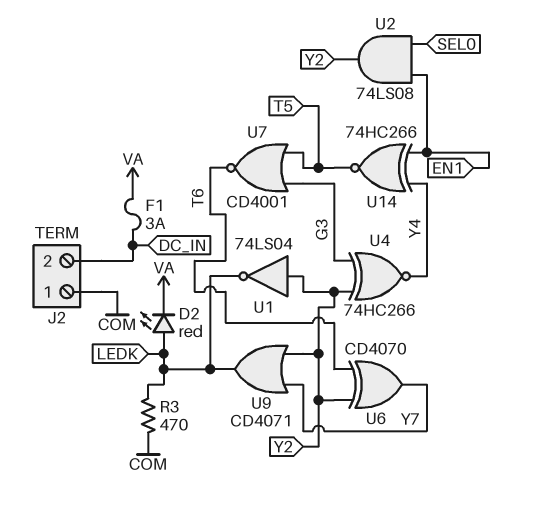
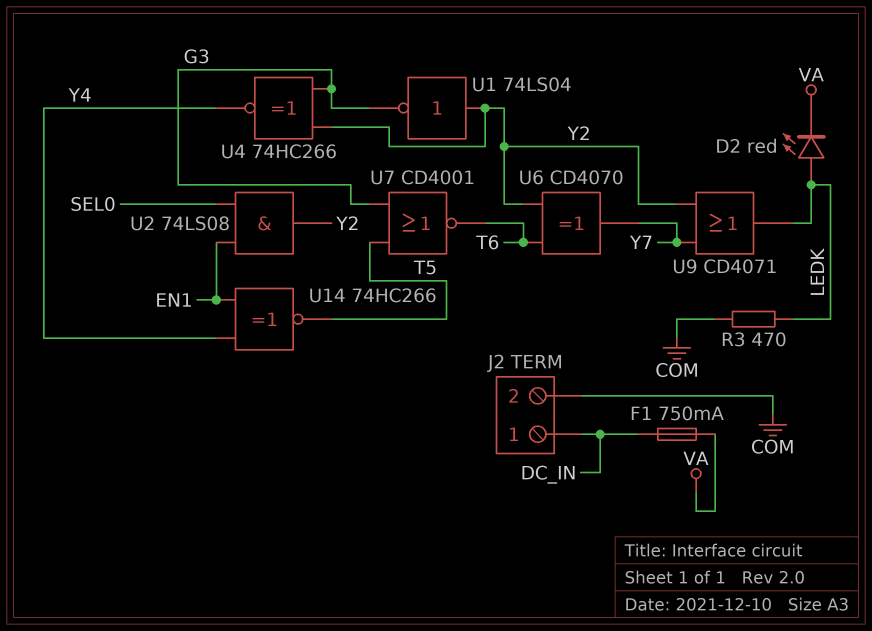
F1: 3A (DC_IN, VA) -> 750mA (DC_IN, VA)
J2 pin 1: COM -> DC_IN
J2 pin 2: DC_IN -> COM
U1: NOT 74LS04 (in Y2, out LEDK) -> NOT 74LS04 (in Y2, out G3)

